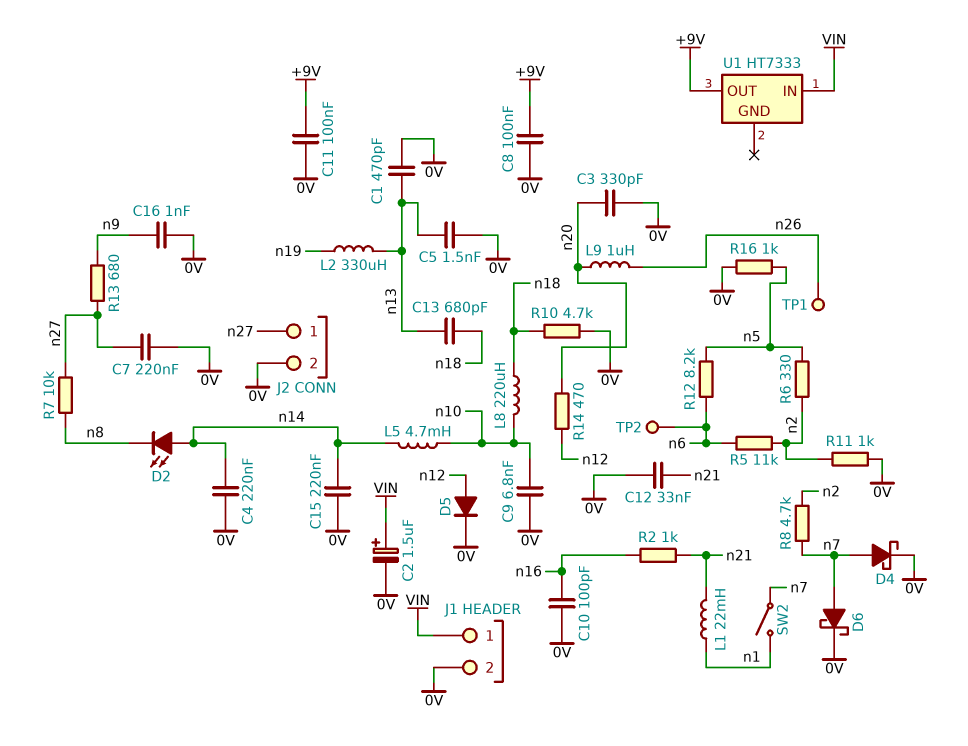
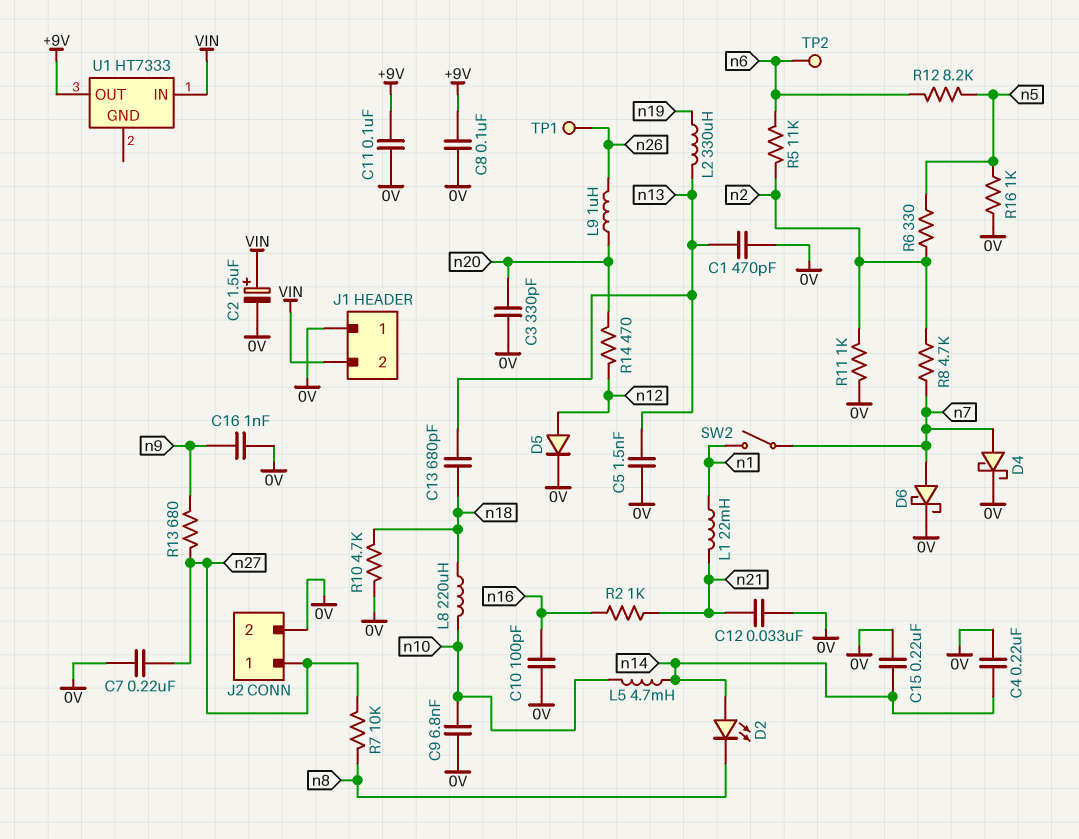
J1 pin 1: VIN -> 0V
J1 pin 2: 0V -> VIN

